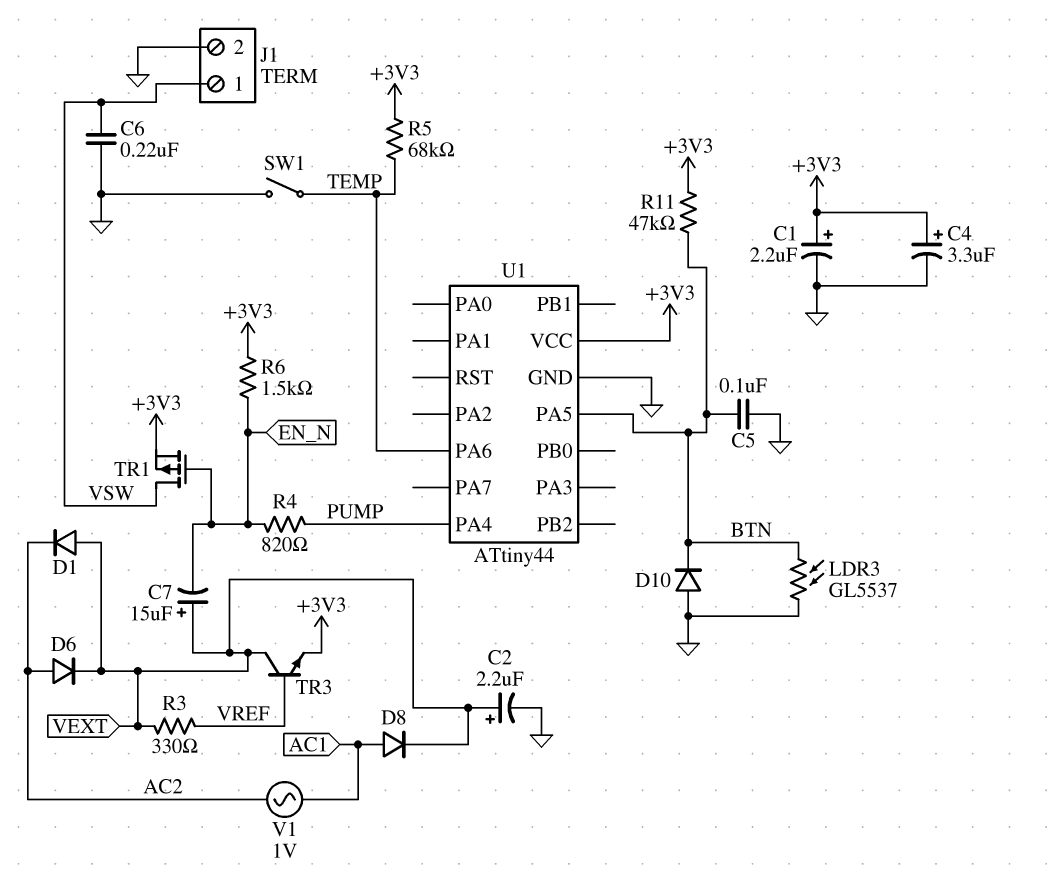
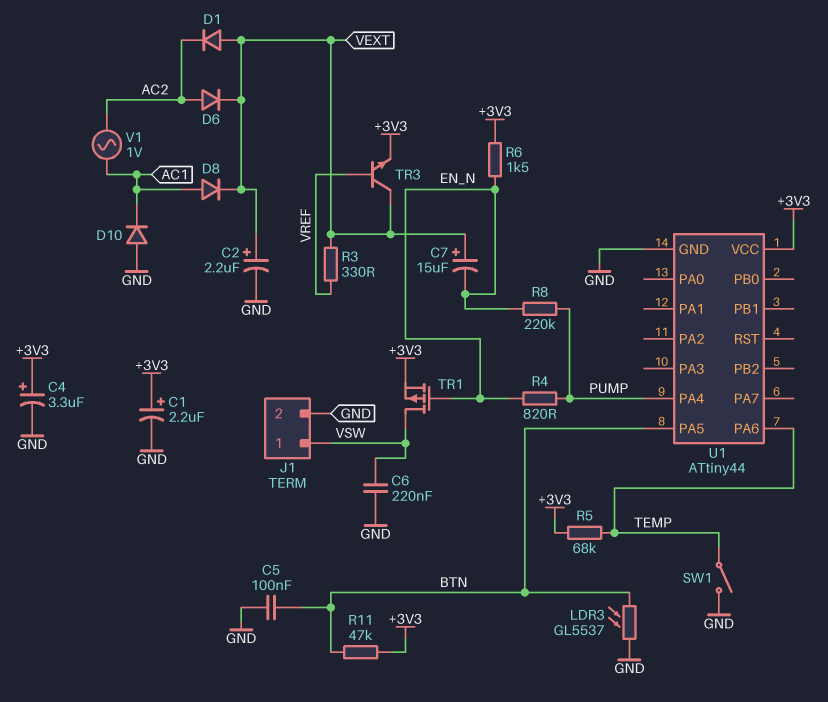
D10: diode (A GND, K BTN) -> diode (A GND, K AC1)
R8: none -> 220k (EN_N, PUMP)

